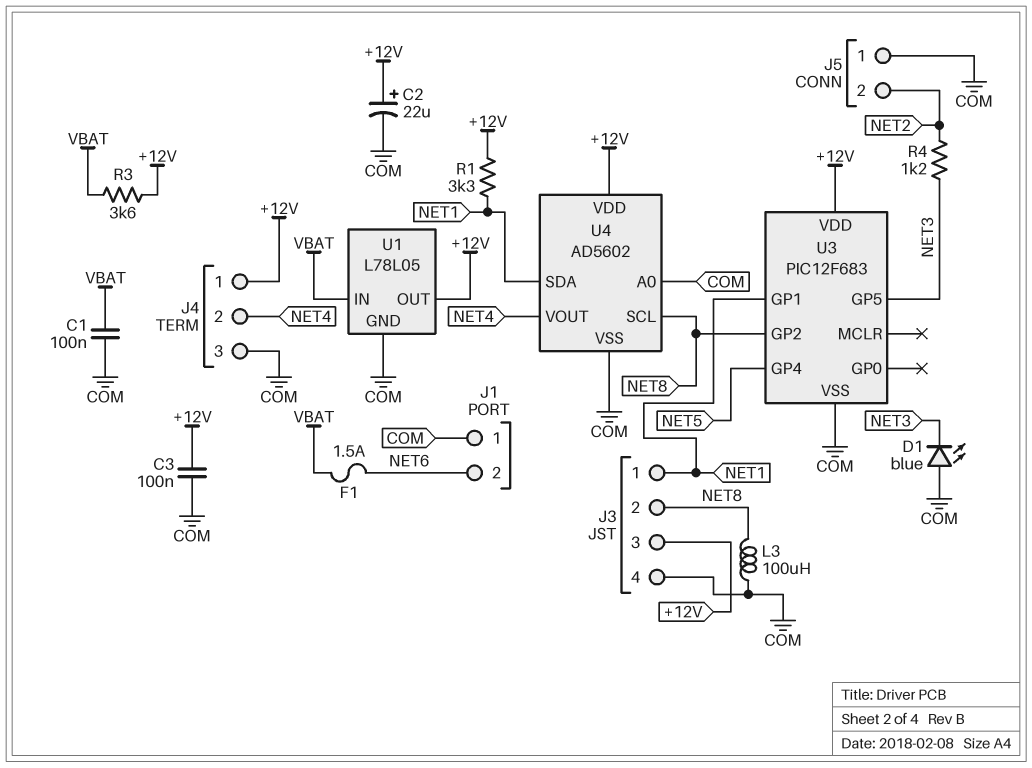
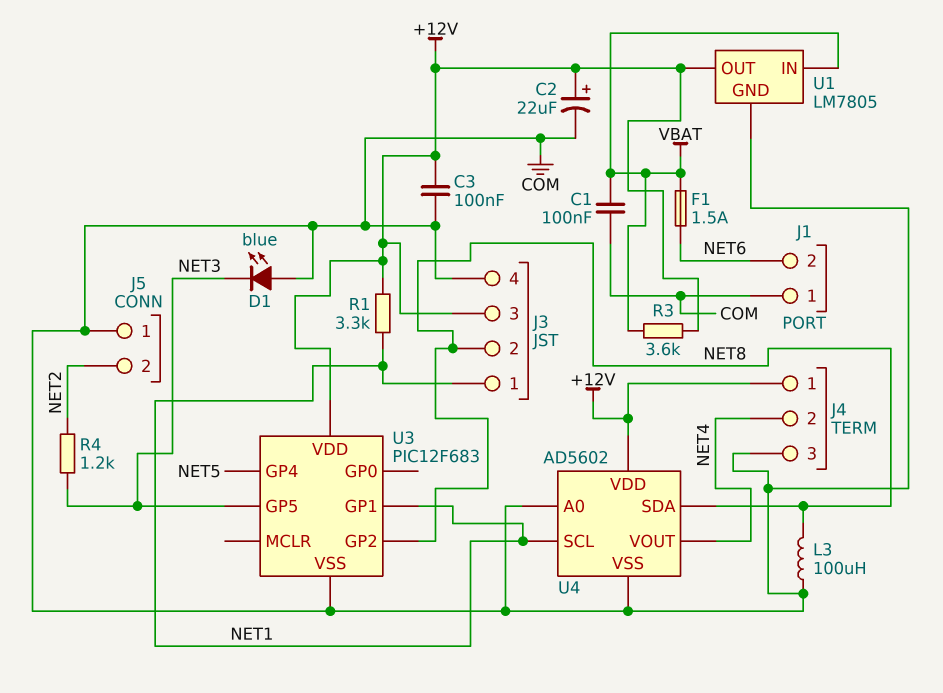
U1: L78L05 -> LM7805
U4 pin SCL: NET8 -> NET1
U4 pin SDA: NET1 -> NET8

